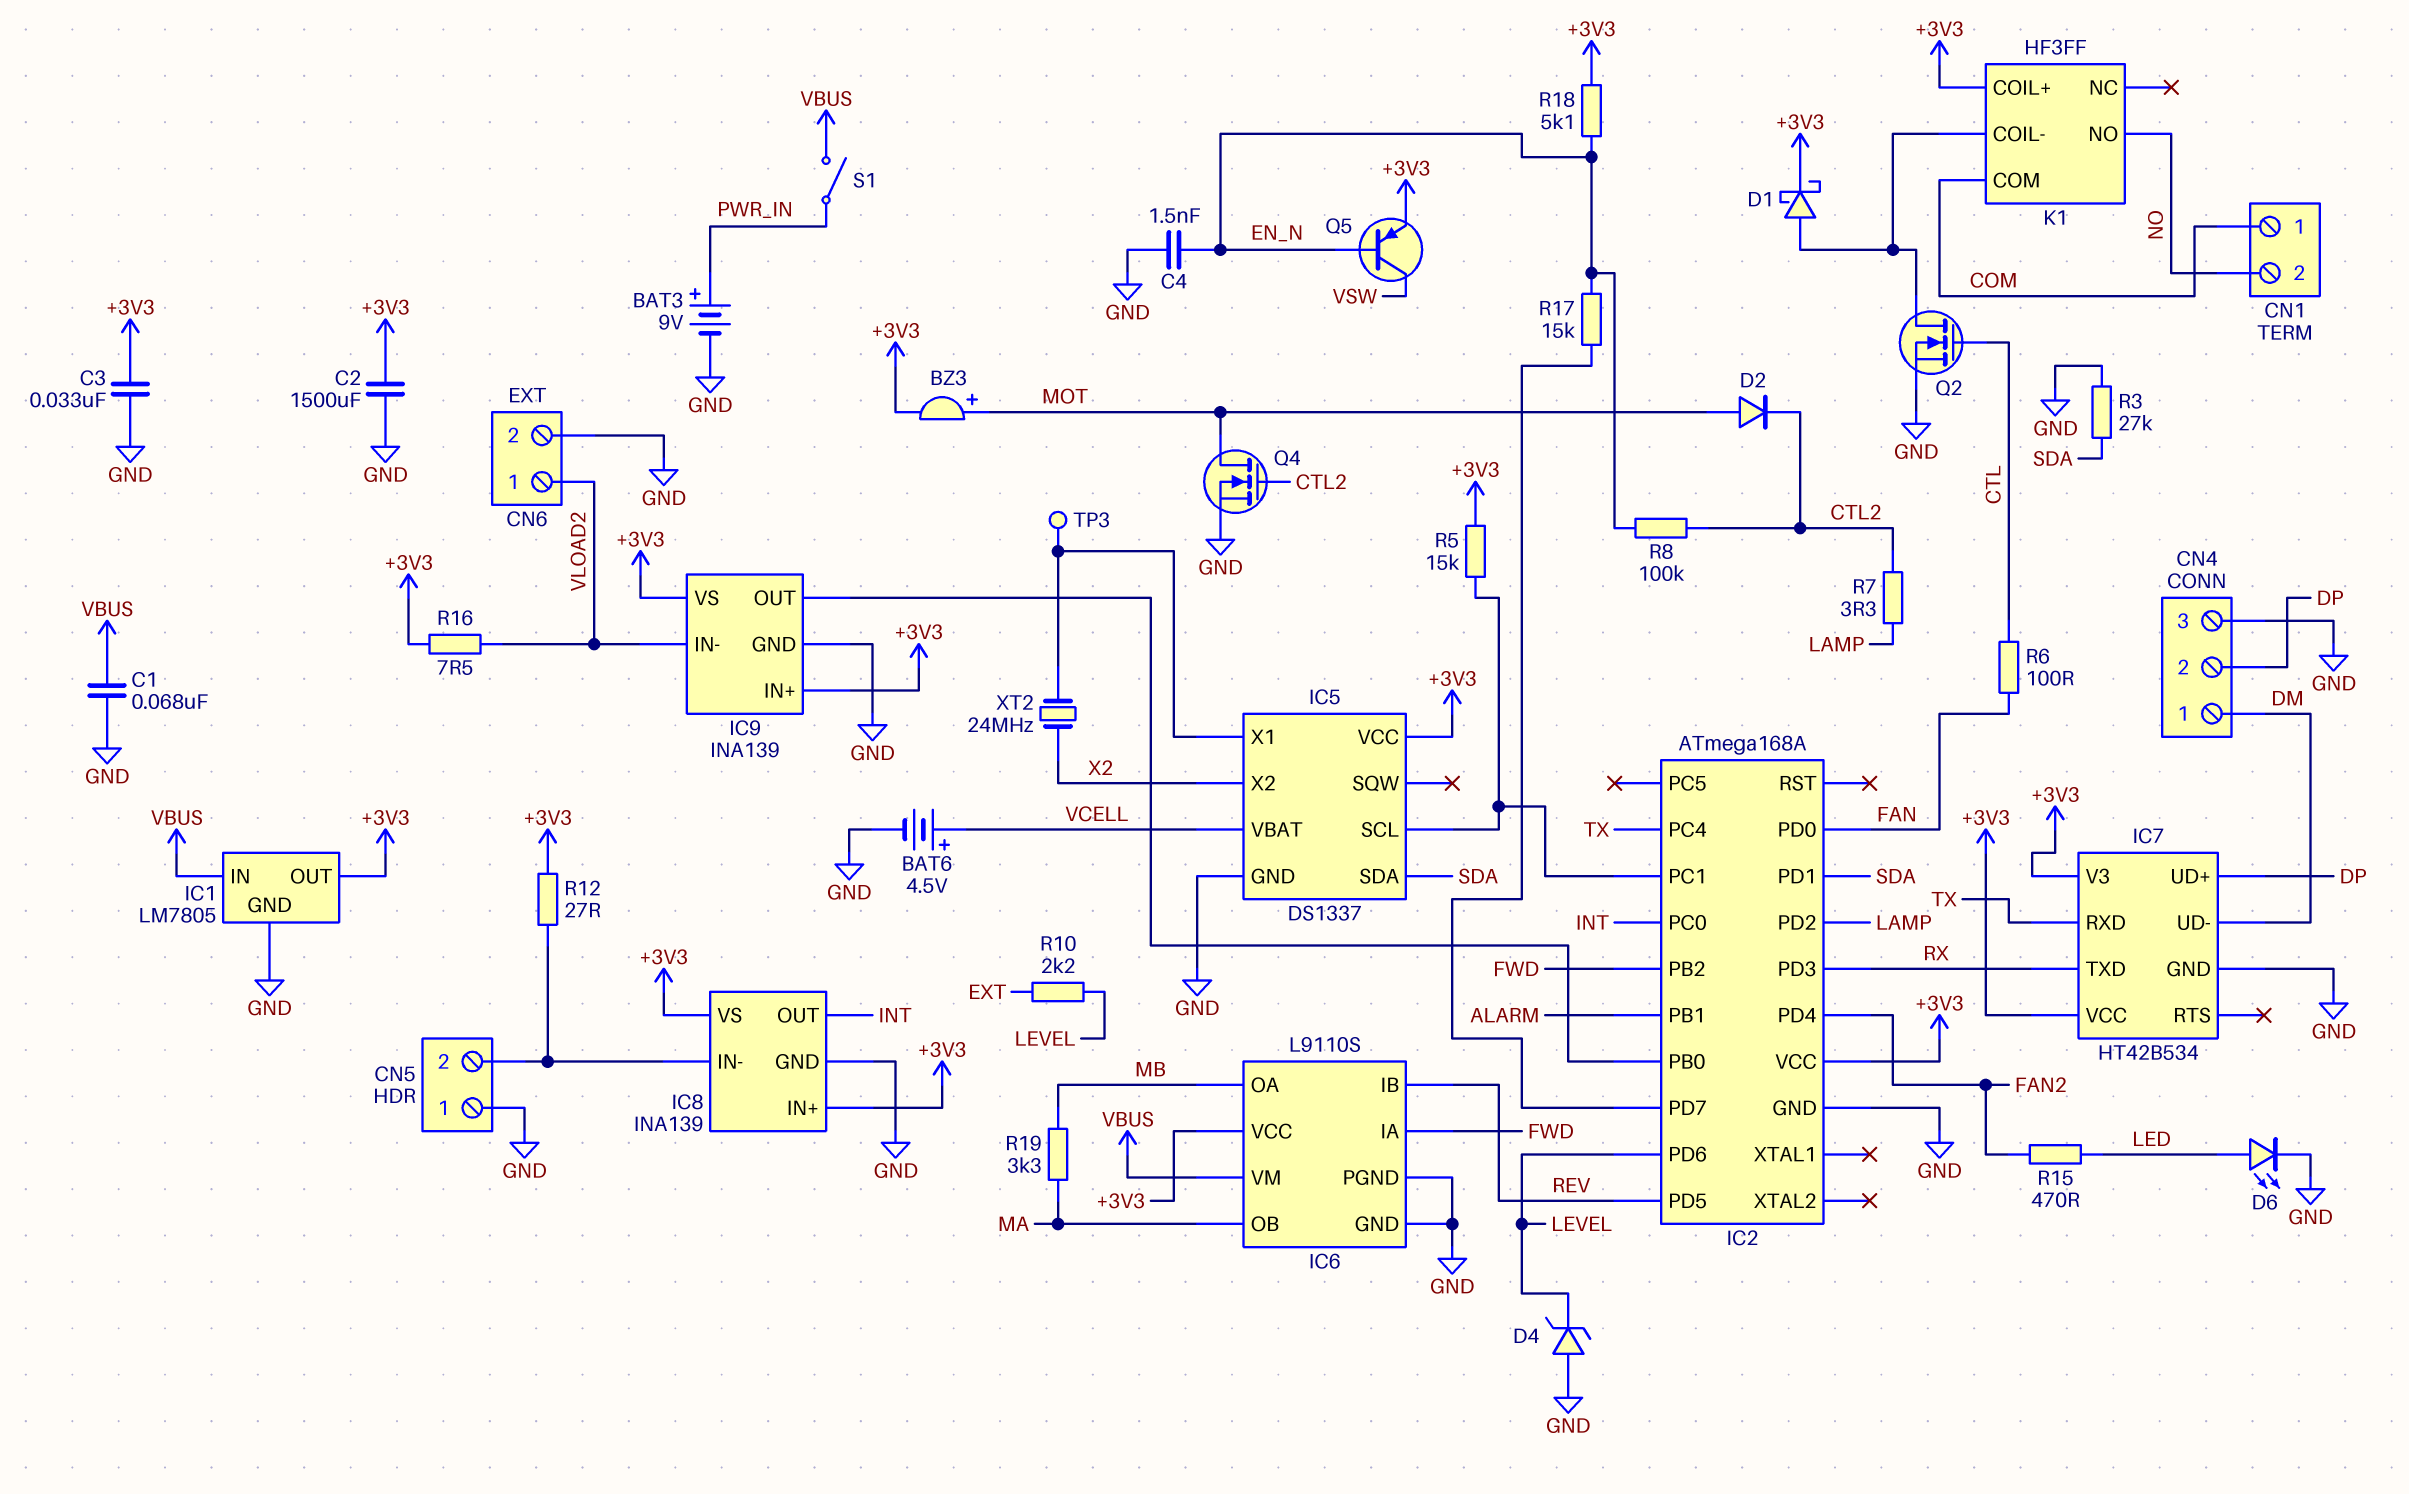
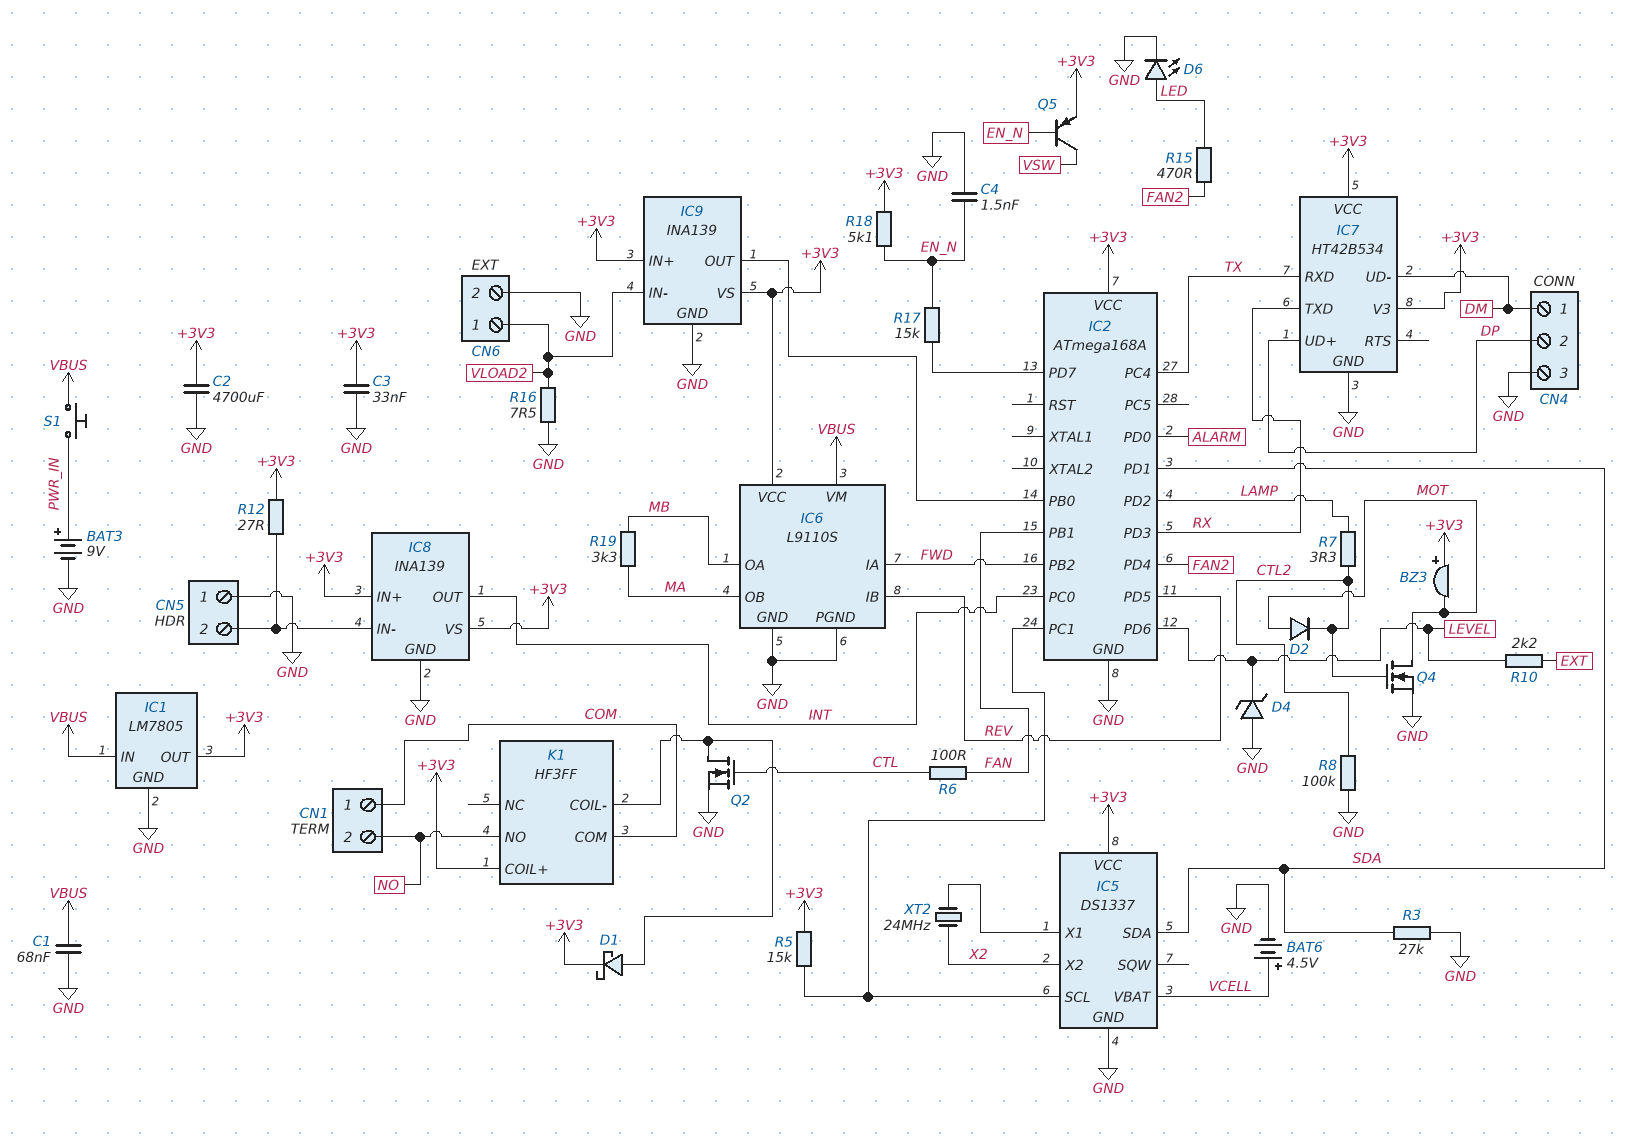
BZ3: buzzer (plus MOT, minus +3V3) -> buzzer (plus +3V3, minus MOT)
C2: 1500uF (+3V3, GND) -> 4700uF (+3V3, GND)
IC2 pin PB1: ALARM -> FAN
IC2 pin PD0: FAN -> ALARM
R8: 100k (CTL2, EN_N) -> 100k (CTL2, GND)
R16: 7.5 (+3V3, VLOAD2) -> 7.5 (GND, VLOAD2)
S1: switch (PWR_IN, VBUS) -> button (PWR_IN, VBUS)
TP3: test point (IC5/X1) -> none

